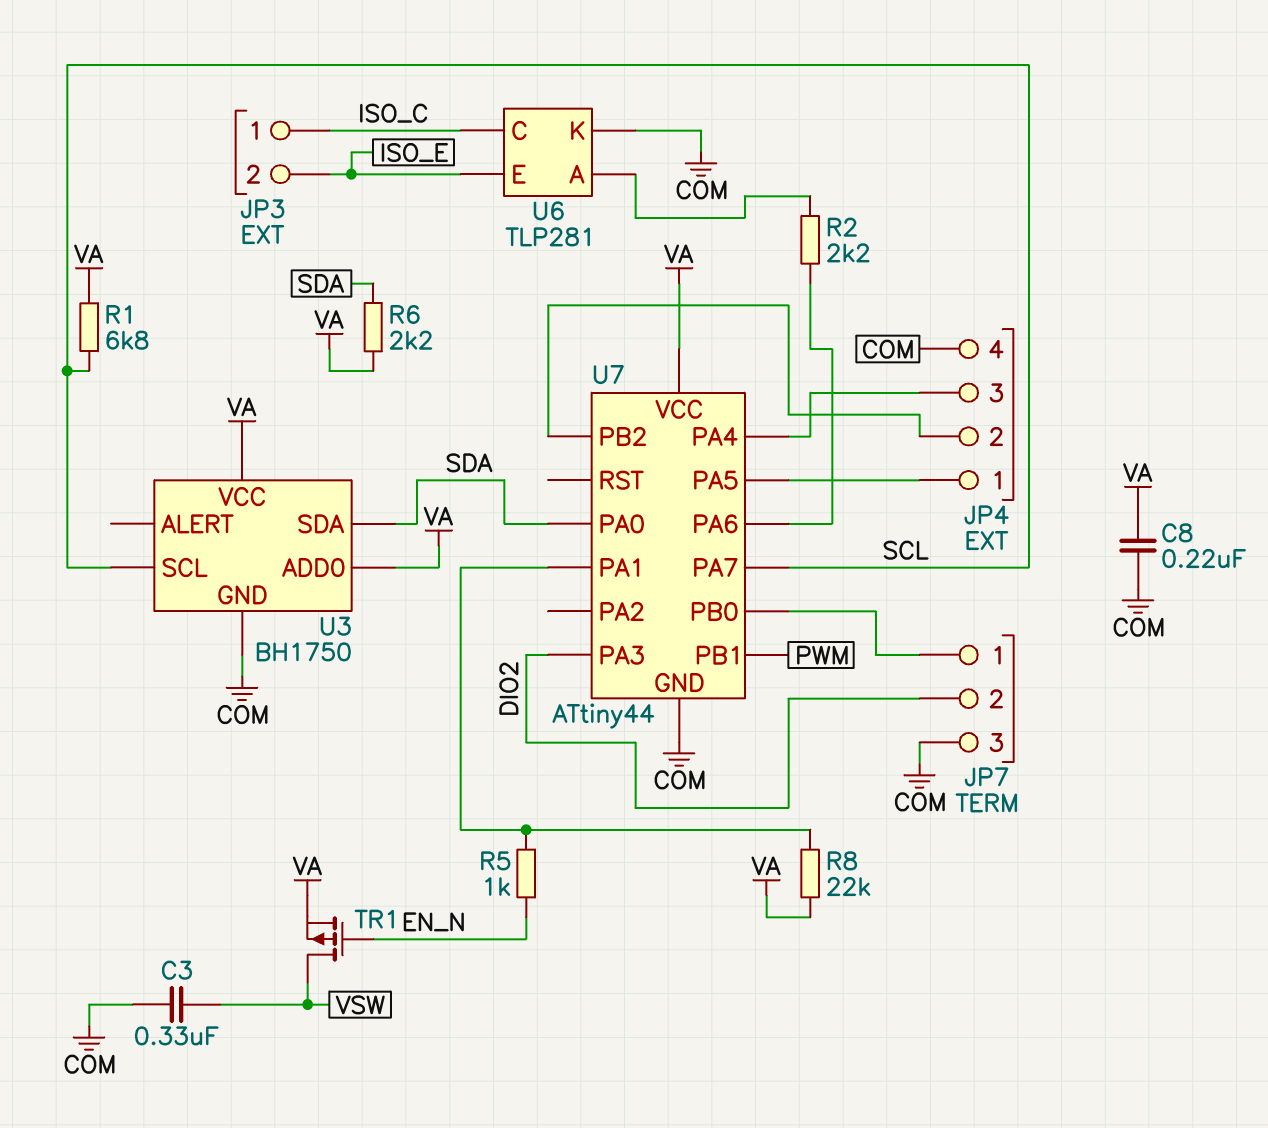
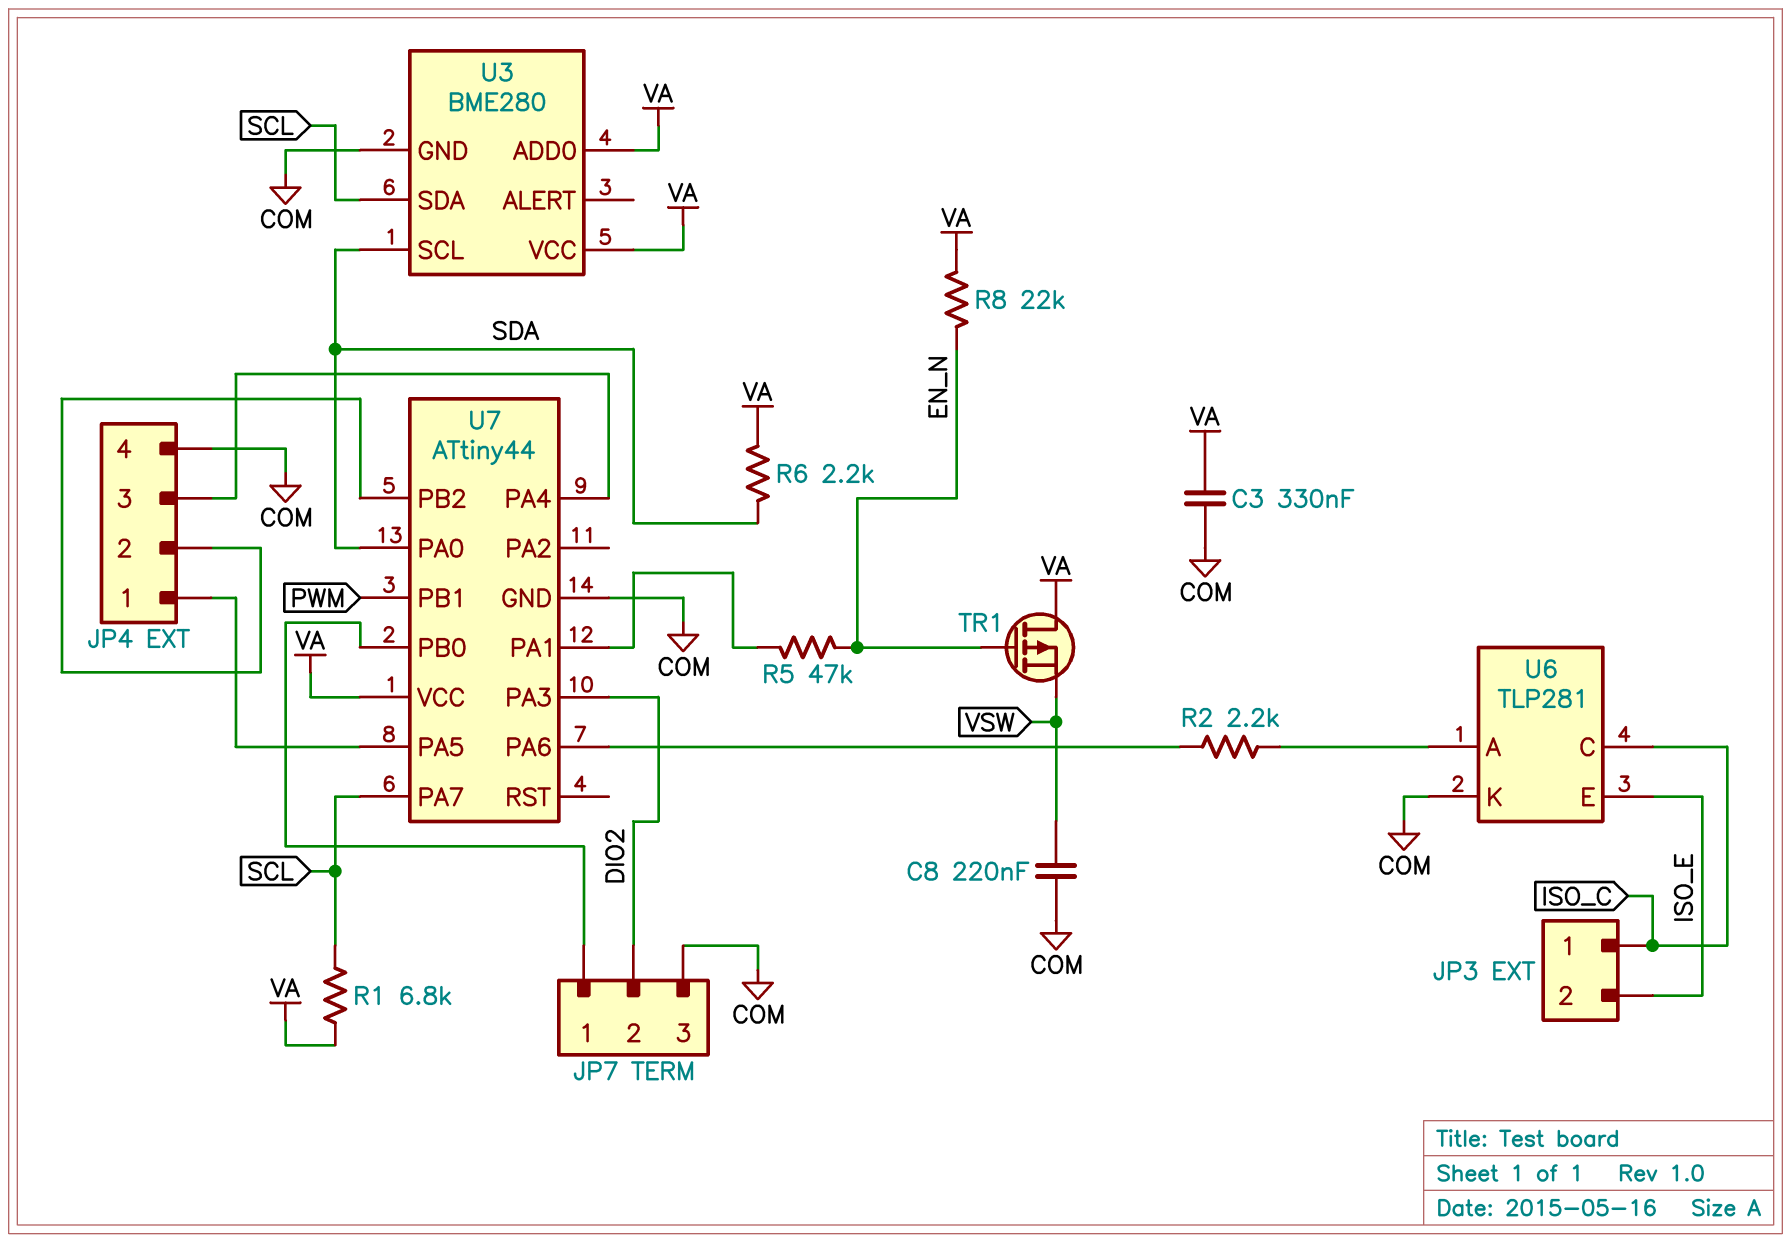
C3: 330nF (COM, VSW) -> 330nF (COM, VA)
C8: 220nF (COM, VA) -> 220nF (COM, VSW)
R5: 1k (EN_N, U7/PA1) -> 47k (EN_N, U7/PA1)
R8: 22k (U7/PA1, VA) -> 22k (EN_N, VA)
TR1: PMOS (G EN_N, D VSW, S VA) -> PMOS (G EN_N, D VA, S VSW)
U3: BH1750 -> BME280
U3 pin SCL: SCL -> SDA
U3 pin SDA: SDA -> SCL

